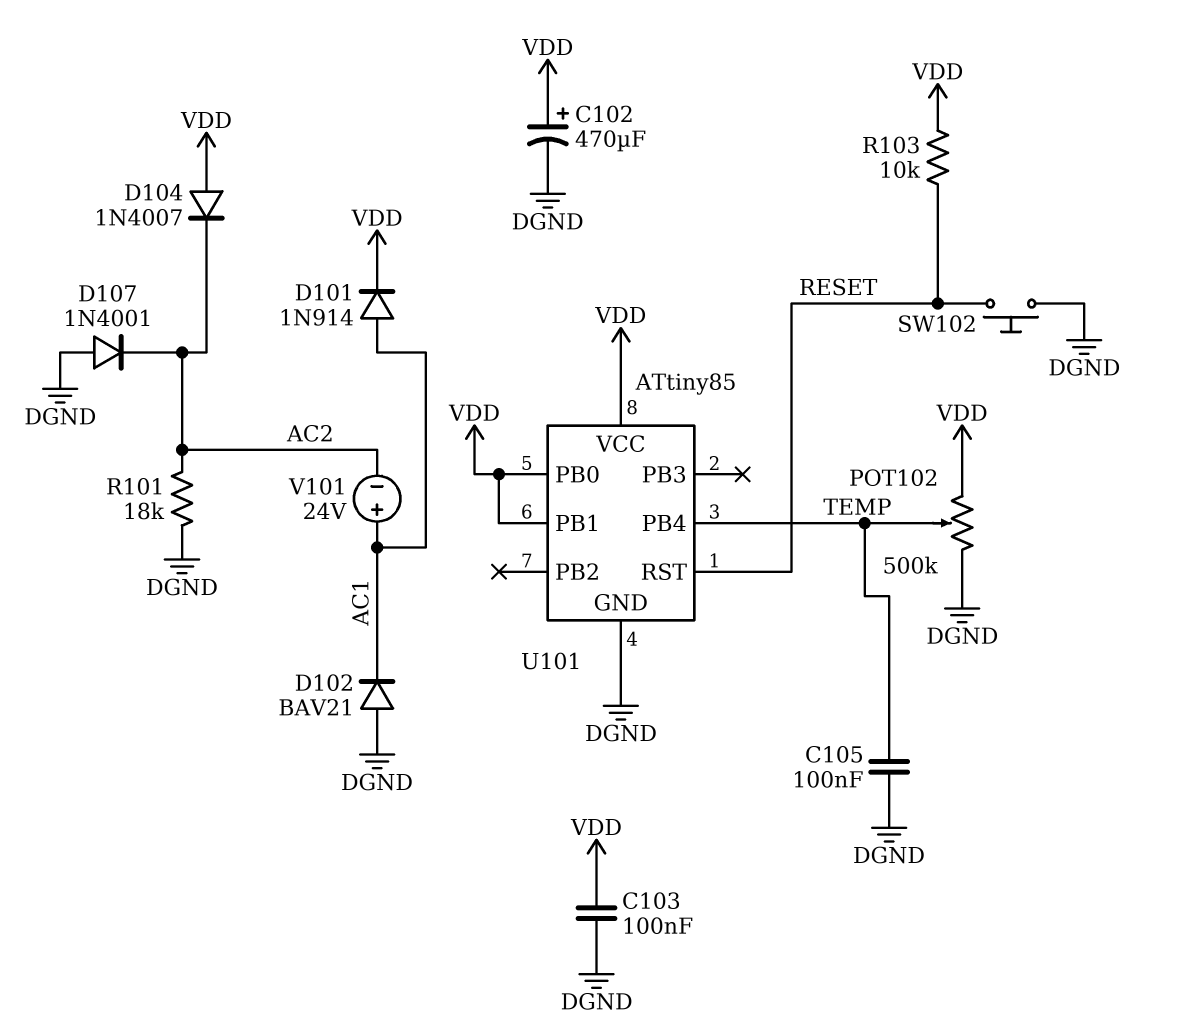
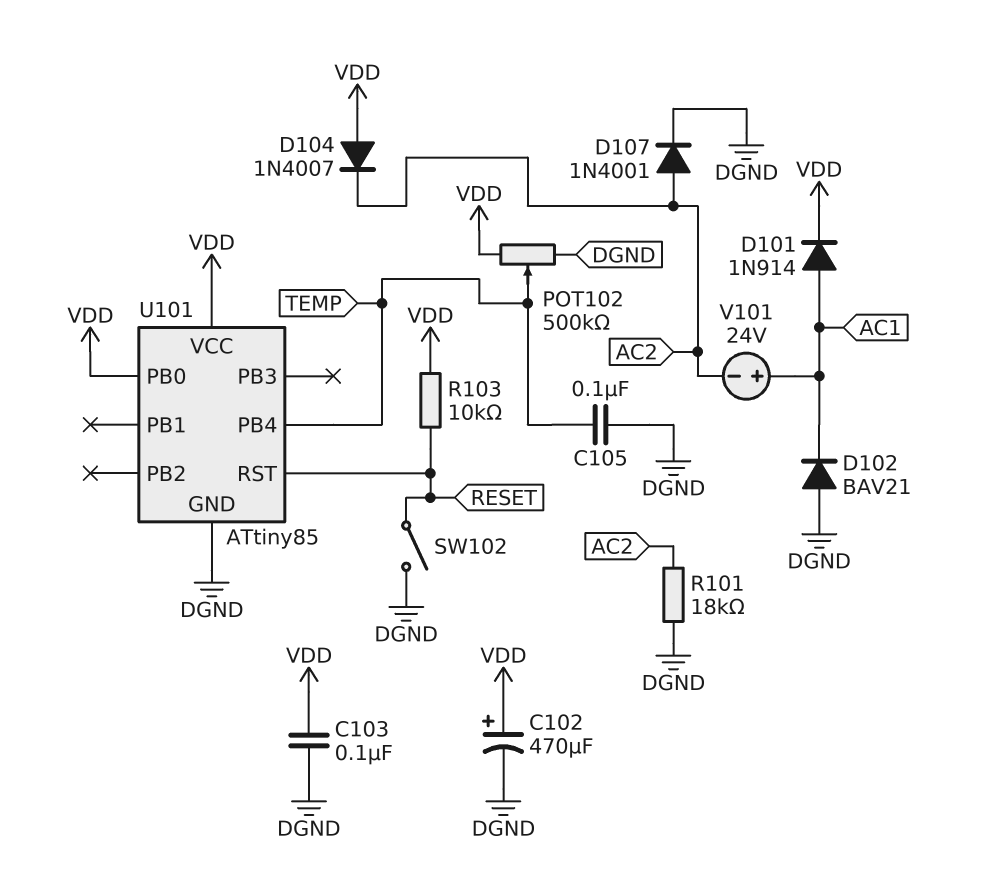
D107: diode 1N4001 (A DGND, K AC2) -> diode 1N4001 (A AC2, K DGND)
SW102: button (DGND, RESET) -> switch (DGND, RESET)
U101 pin PB1: VDD -> none

